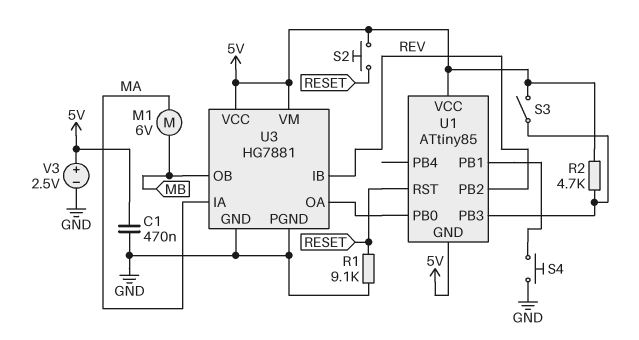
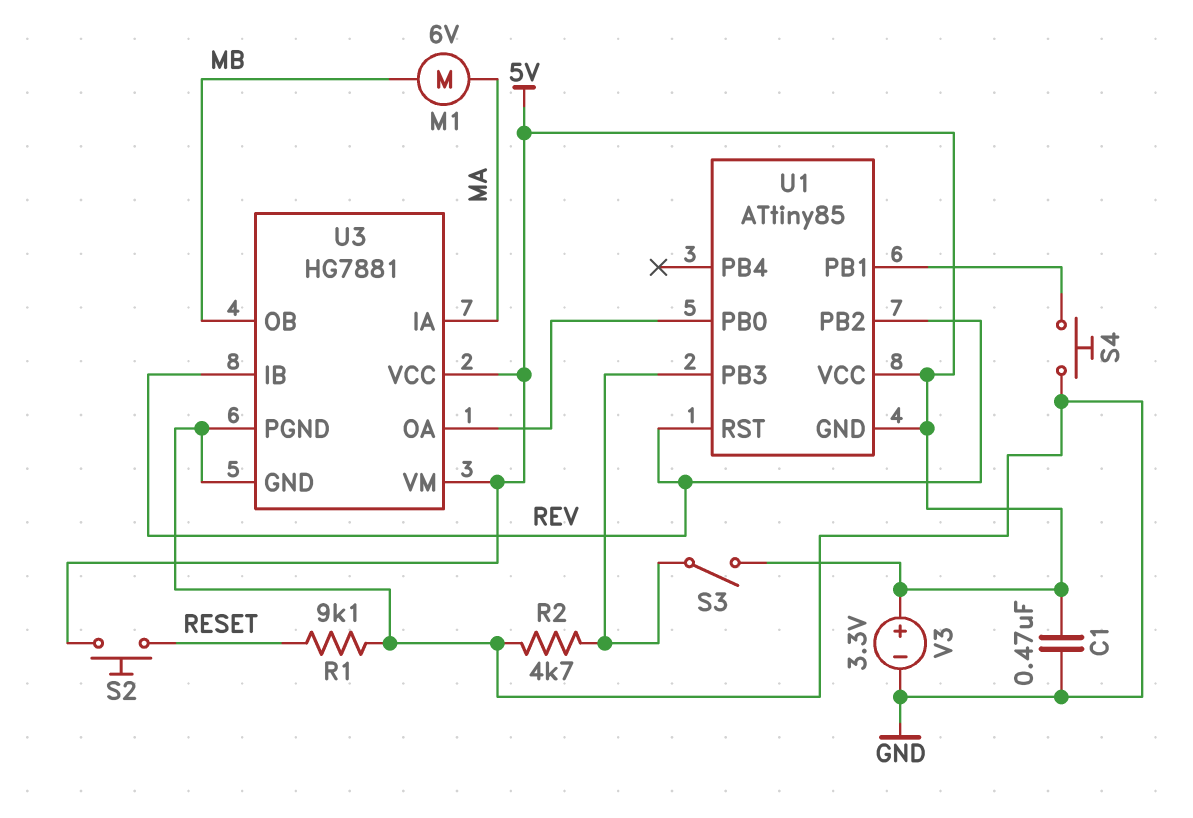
R2: 4.7k (5V, U1/PB3) -> 4.7k (GND, U1/PB3)
U1 pin RST: RESET -> REV
V3: 2.5V (plus 5V, minus GND) -> 3.3V (plus 5V, minus GND)

